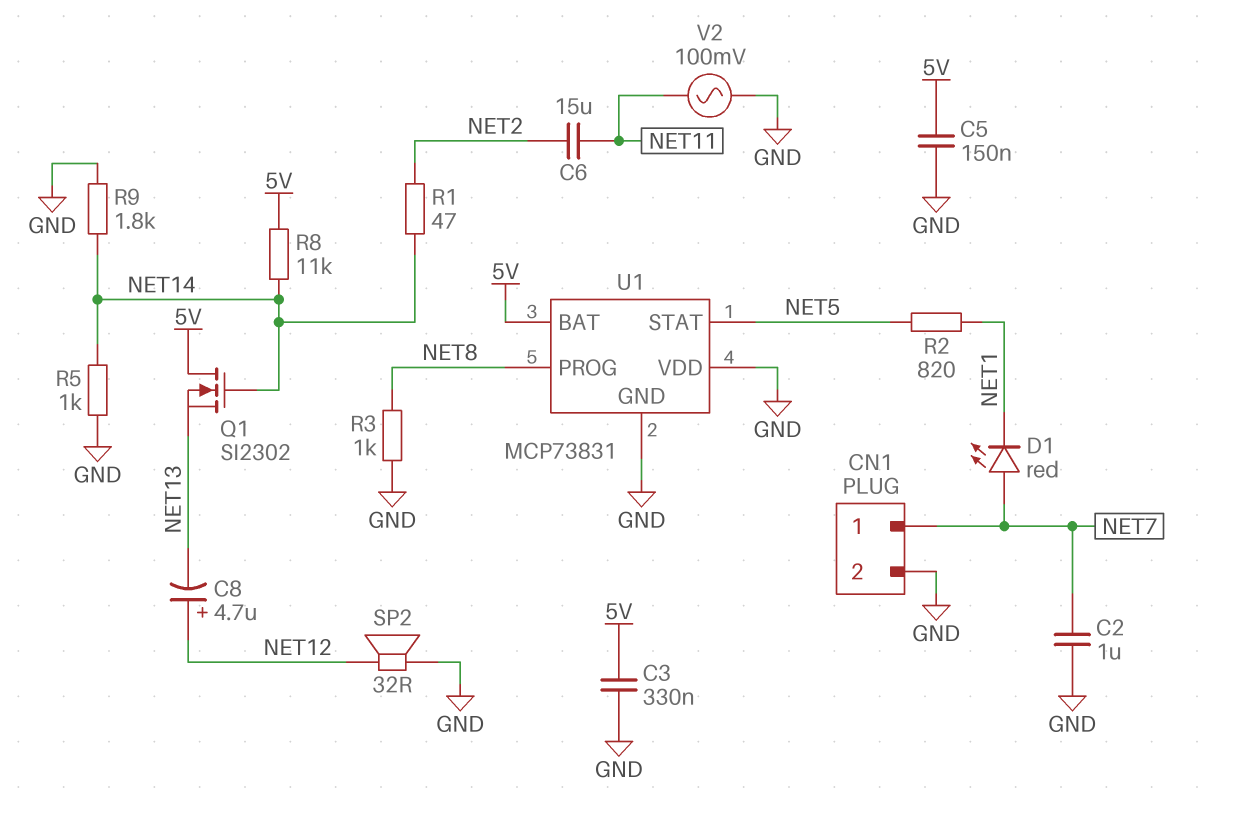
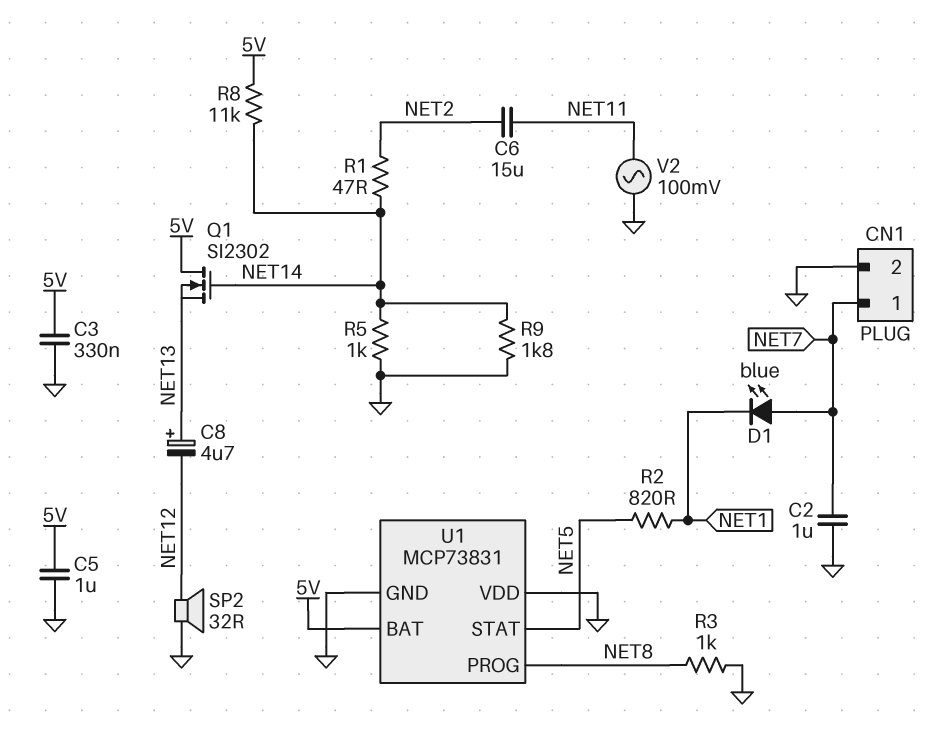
C5: 150nF (5V, GND) -> 1uF (5V, GND)
C8: 4.7uF (plus NET12, minus NET13) -> 4.7uF (plus NET13, minus NET12)
D1: LED red (A NET7, K NET1) -> LED blue (A NET7, K NET1)

